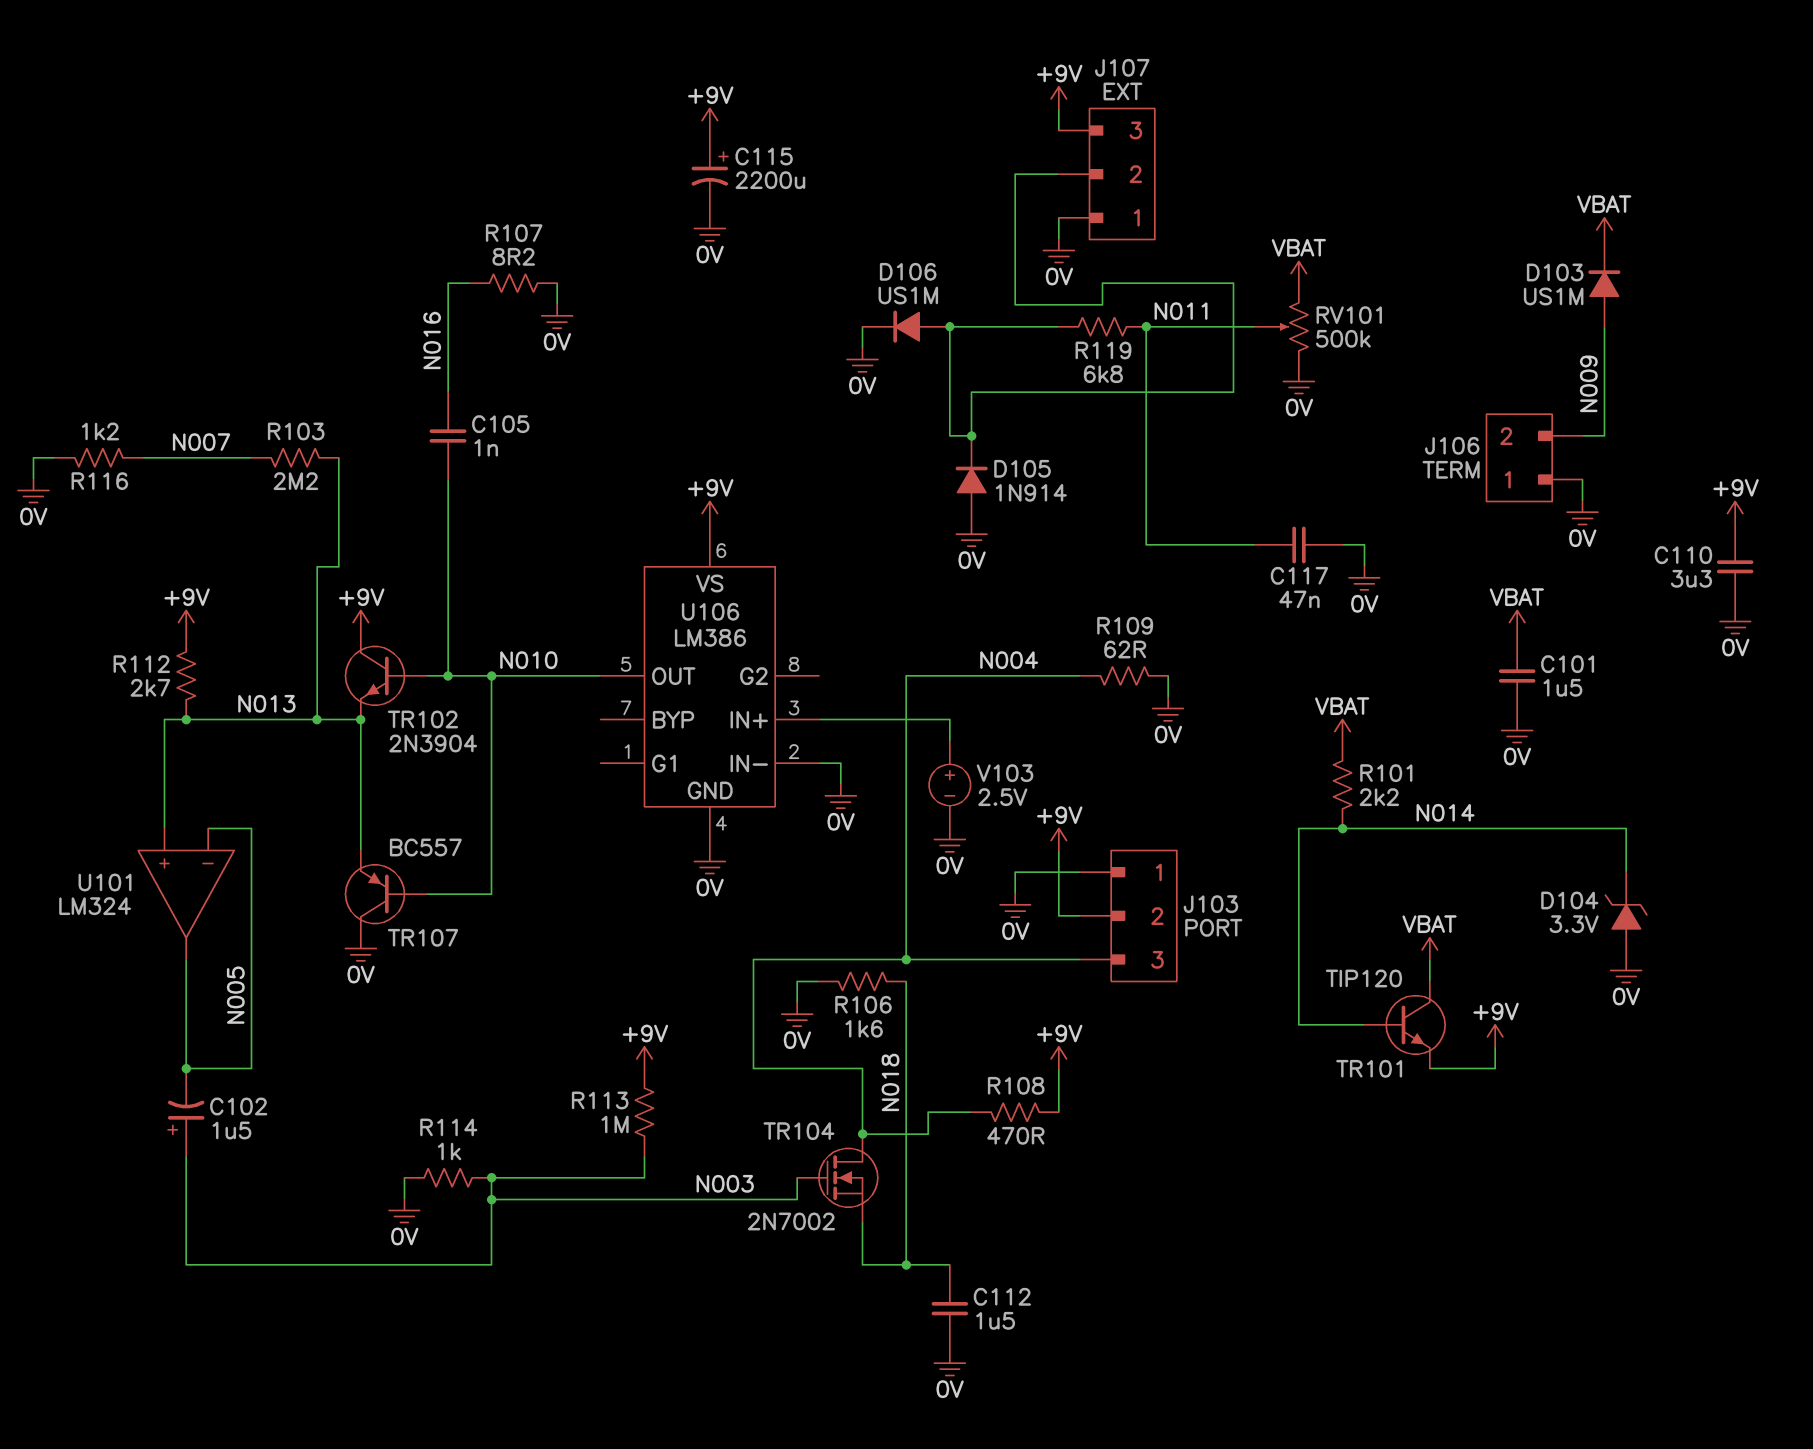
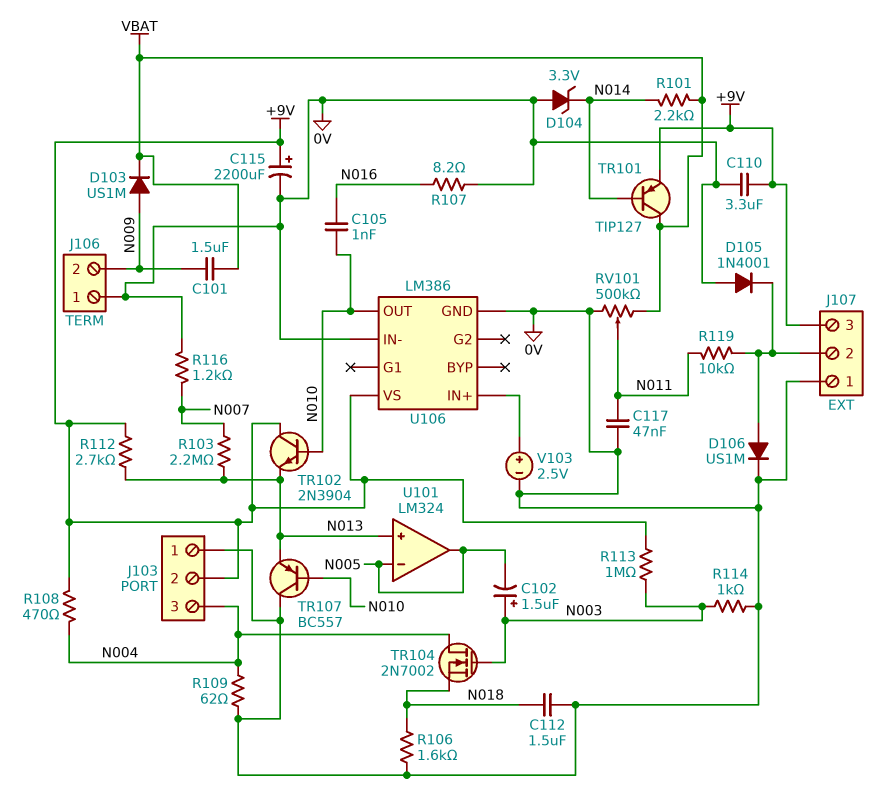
C101: 1.5uF (0V, VBAT) -> 1.5uF (N009, VBAT)
D105: diode 1N914 (A 0V, K J107/2) -> diode 1N4001 (A 0V, K J107/2)
R119: 6.8k (J107/2, N011) -> 10k (J107/2, N011)
TR101: NPN TIP120 (B N014, C VBAT, E +9V) -> PNP TIP127 (B N014, C VBAT, E +9V)

